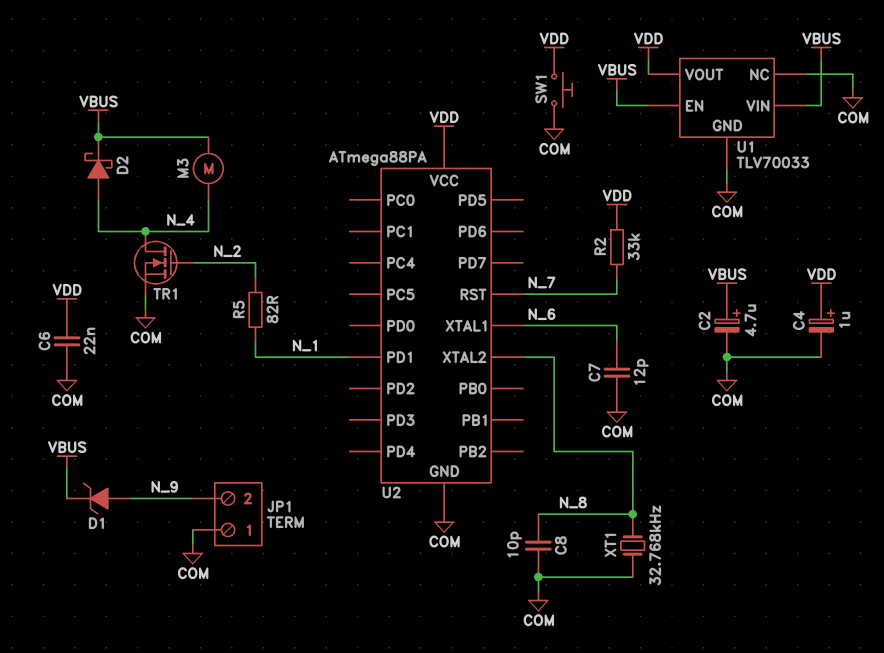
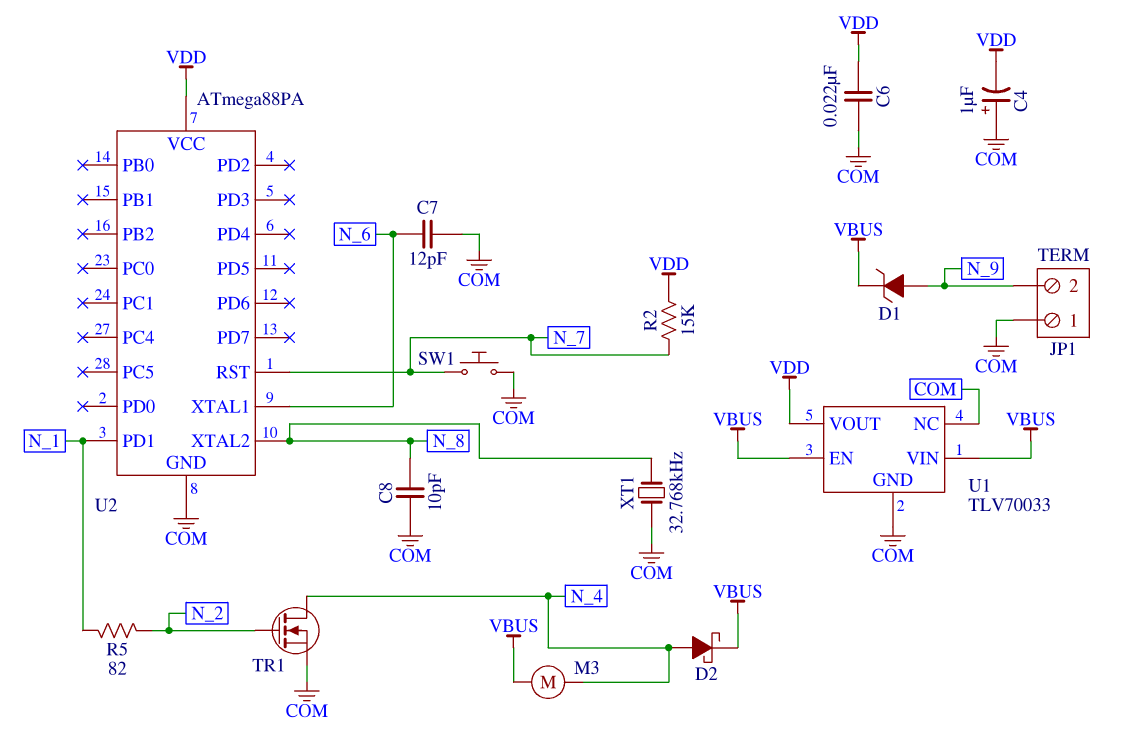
C2: 4.7uF (plus VBUS, minus COM) -> none
C4: 1uF (plus VDD, minus COM) -> 1uF (plus COM, minus VDD)
R2: 33k (N_7, VDD) -> 15k (N_7, VDD)
SW1: button (COM, VDD) -> button (COM, N_7)

